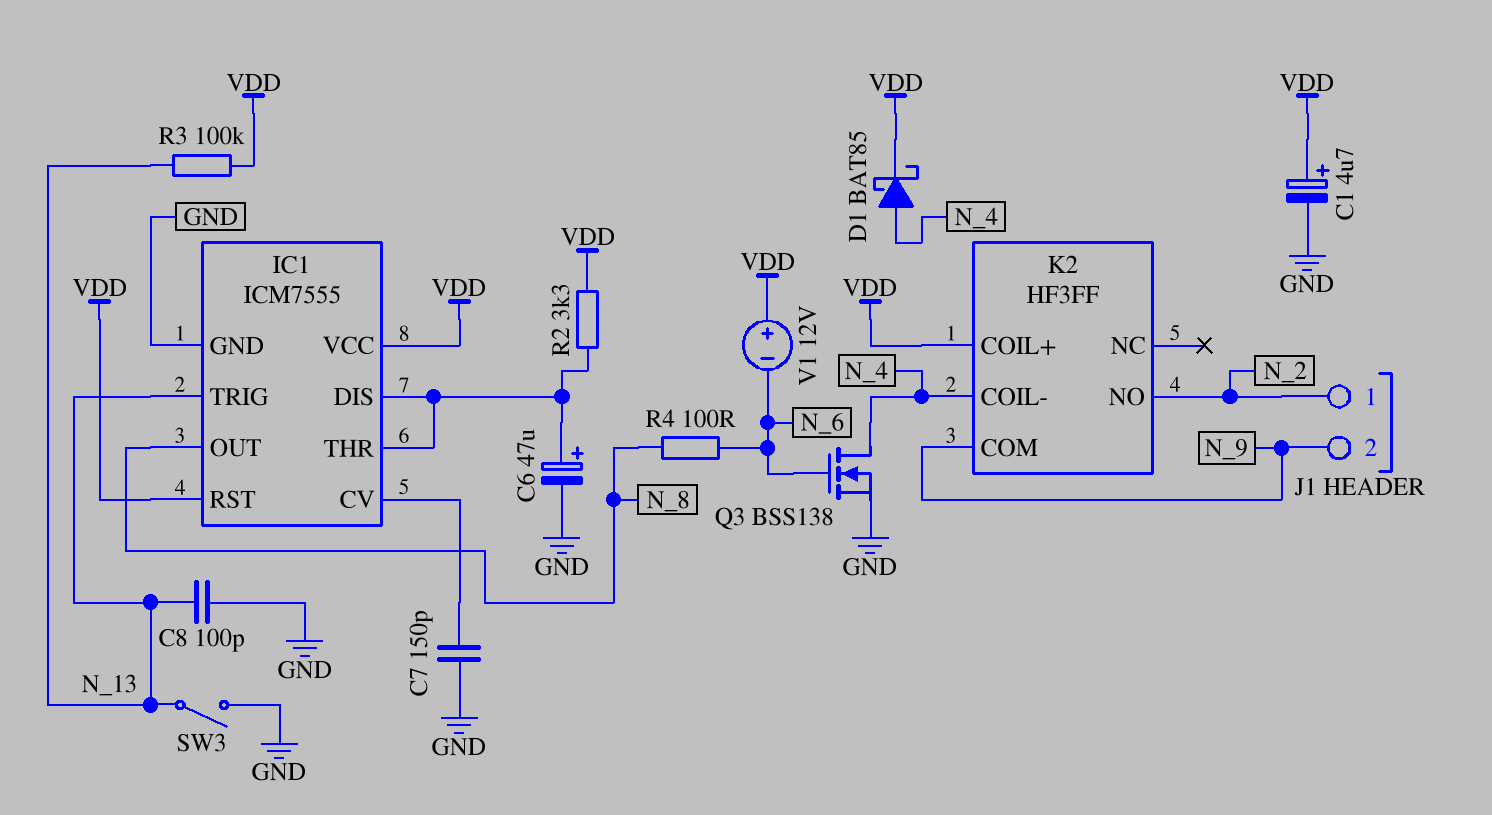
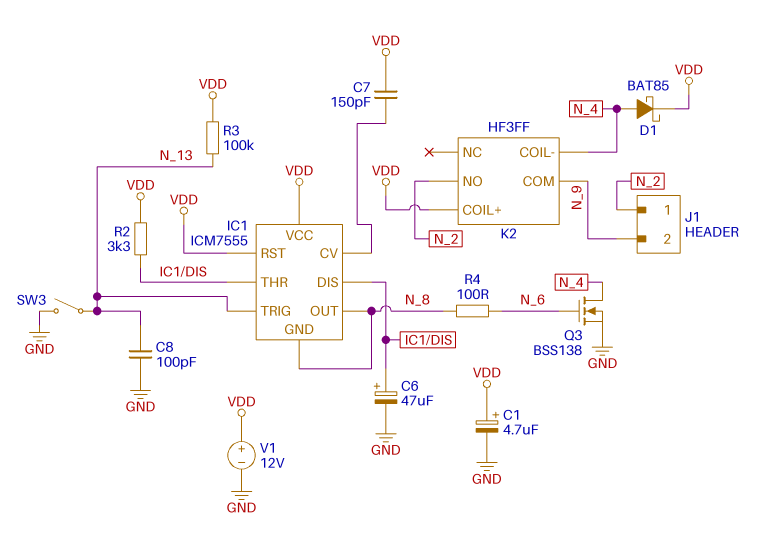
C7: 150pF (GND, IC1/CV) -> 150pF (IC1/CV, VDD)
IC1 pin GND: GND -> N_8
V1: 12V (plus VDD, minus N_6) -> 12V (plus VDD, minus GND)

